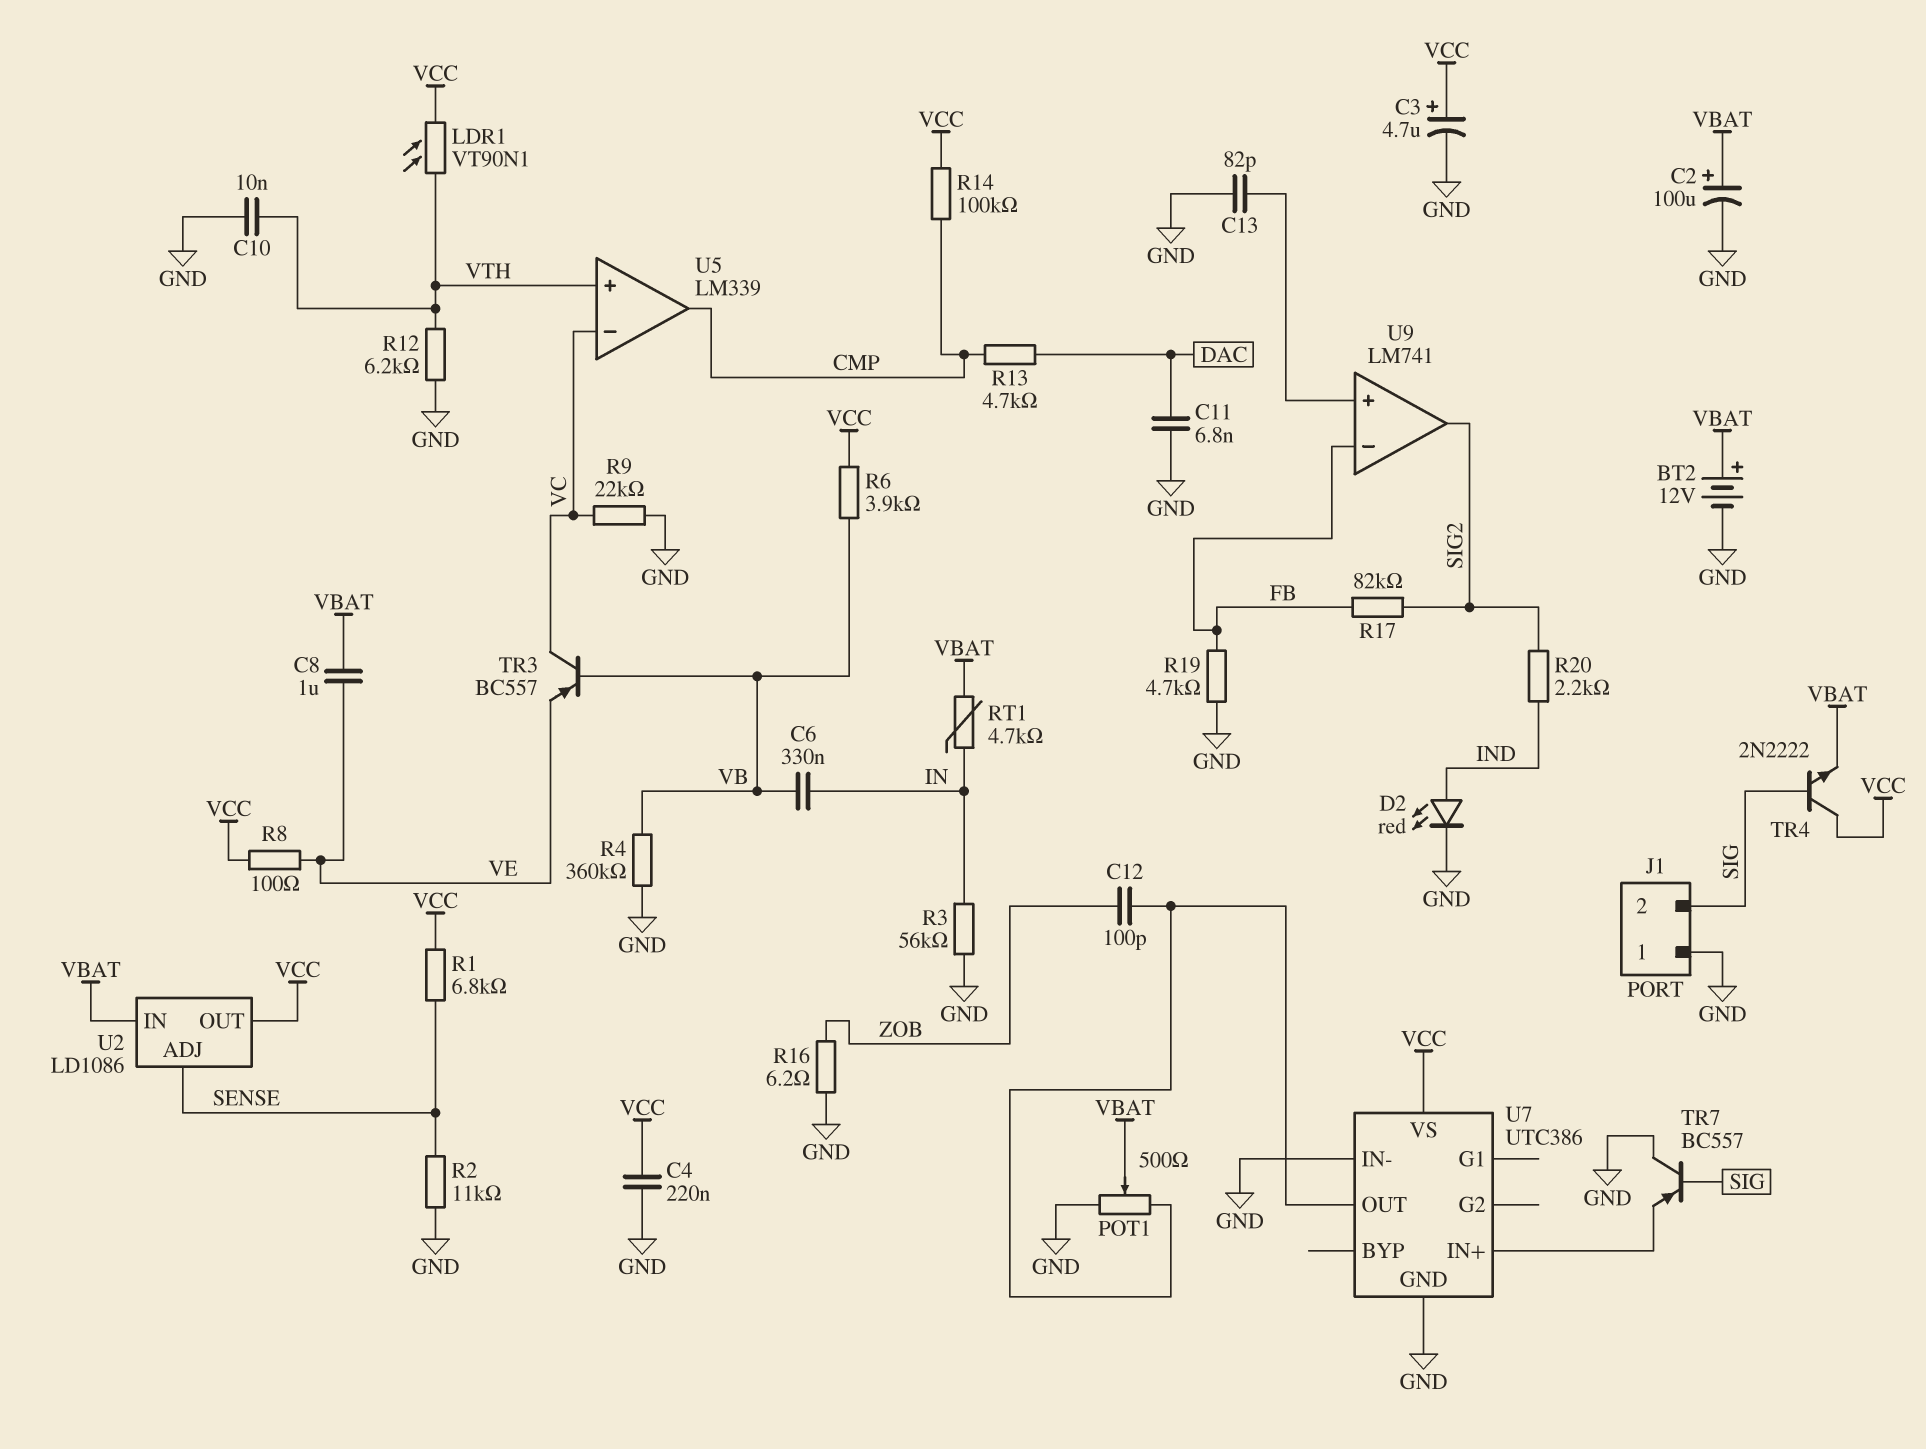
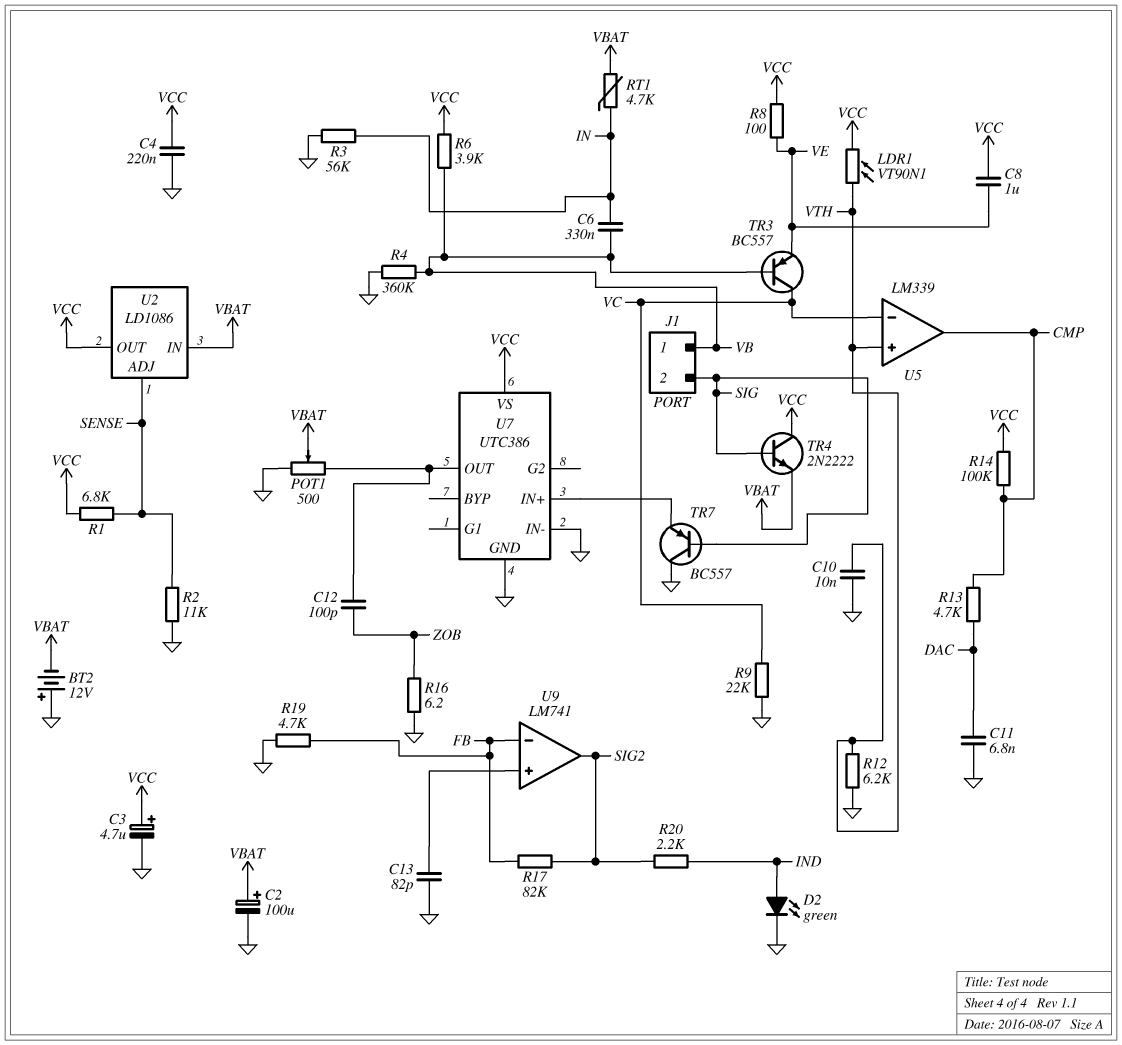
BT2: 12V (plus VBAT, minus GND) -> 12V (plus GND, minus VBAT)
C8: 1uF (VBAT, VE) -> 1uF (VCC, VE)
D2: LED red (A IND, K GND) -> LED green (A IND, K GND)
J1 pin 1: GND -> VB

